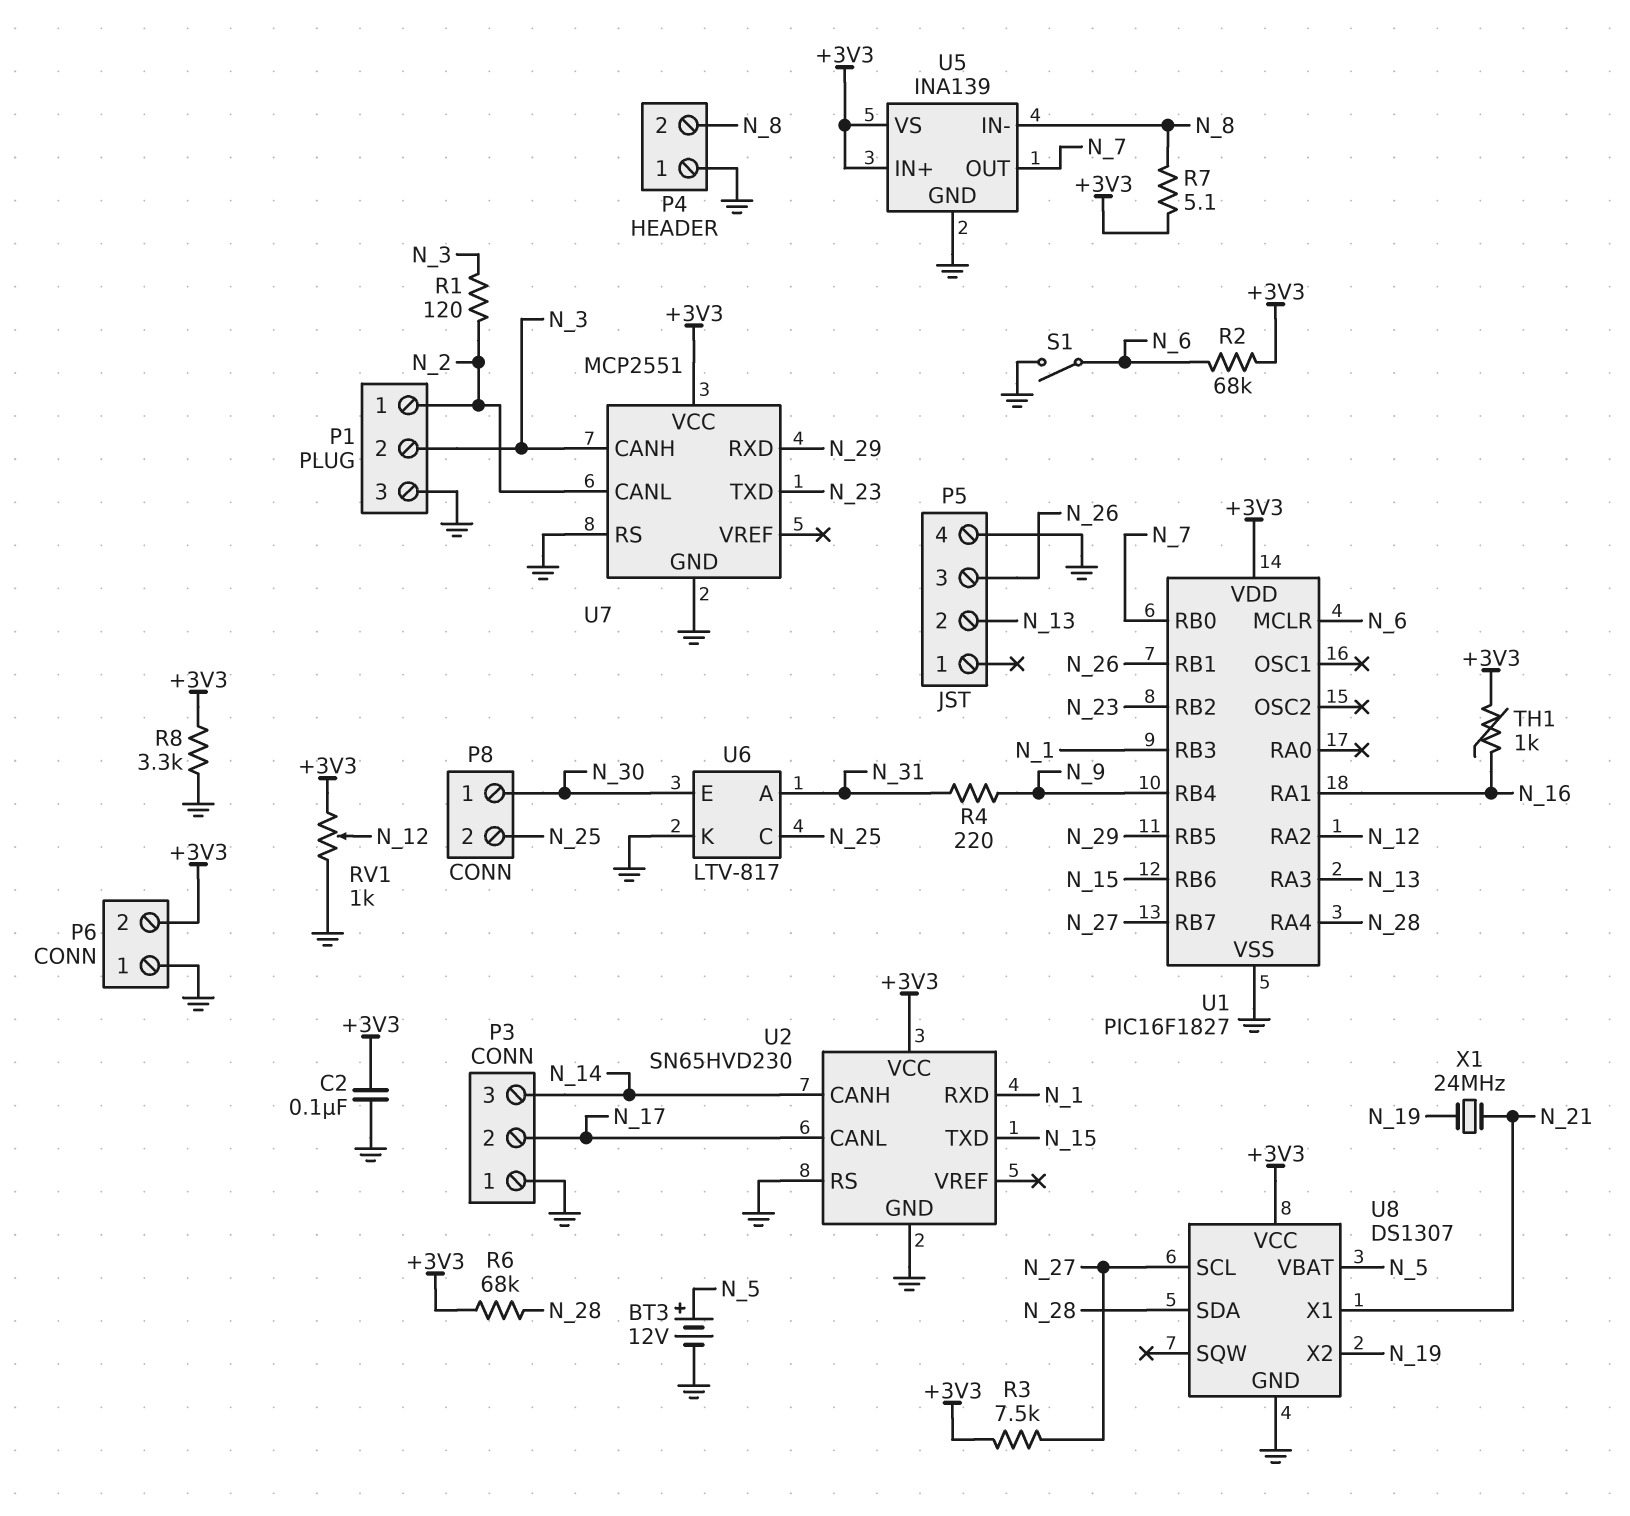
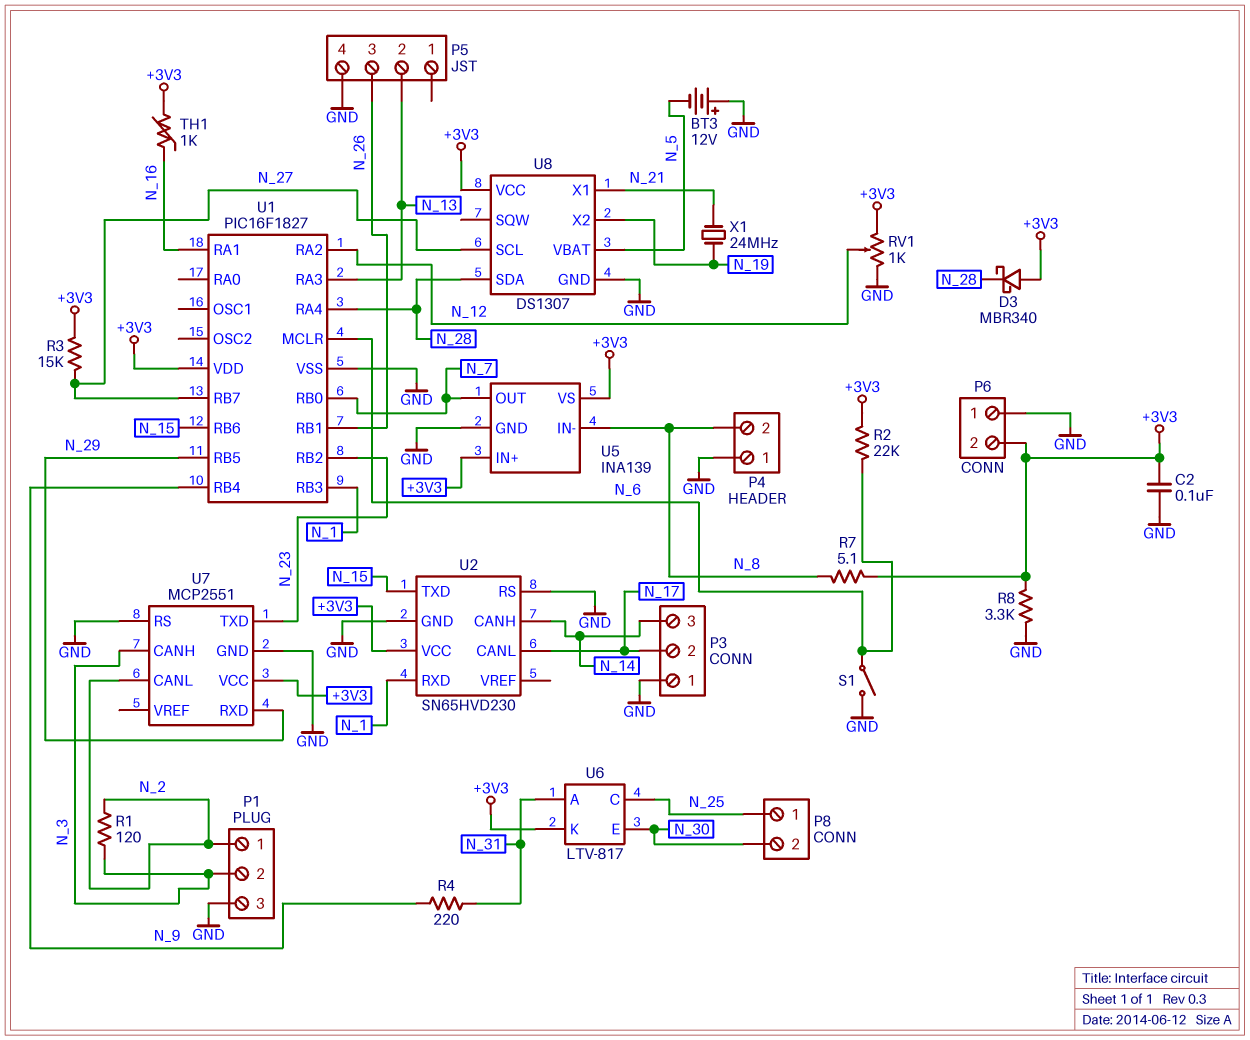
BT3: 12V (plus N_5, minus GND) -> 12V (plus GND, minus N_5)
D3: none -> schottky MBR340 (A +3V3, K N_28)
P8 pin 1: N_30 -> N_25
P8 pin 2: N_25 -> N_30
R2: 68k (+3V3, N_6) -> 22k (+3V3, N_6)
R3: 7.5k (+3V3, N_27) -> 15k (+3V3, N_27)
R6: 68k (+3V3, N_28) -> none
U6 pin K: GND -> +3V3

